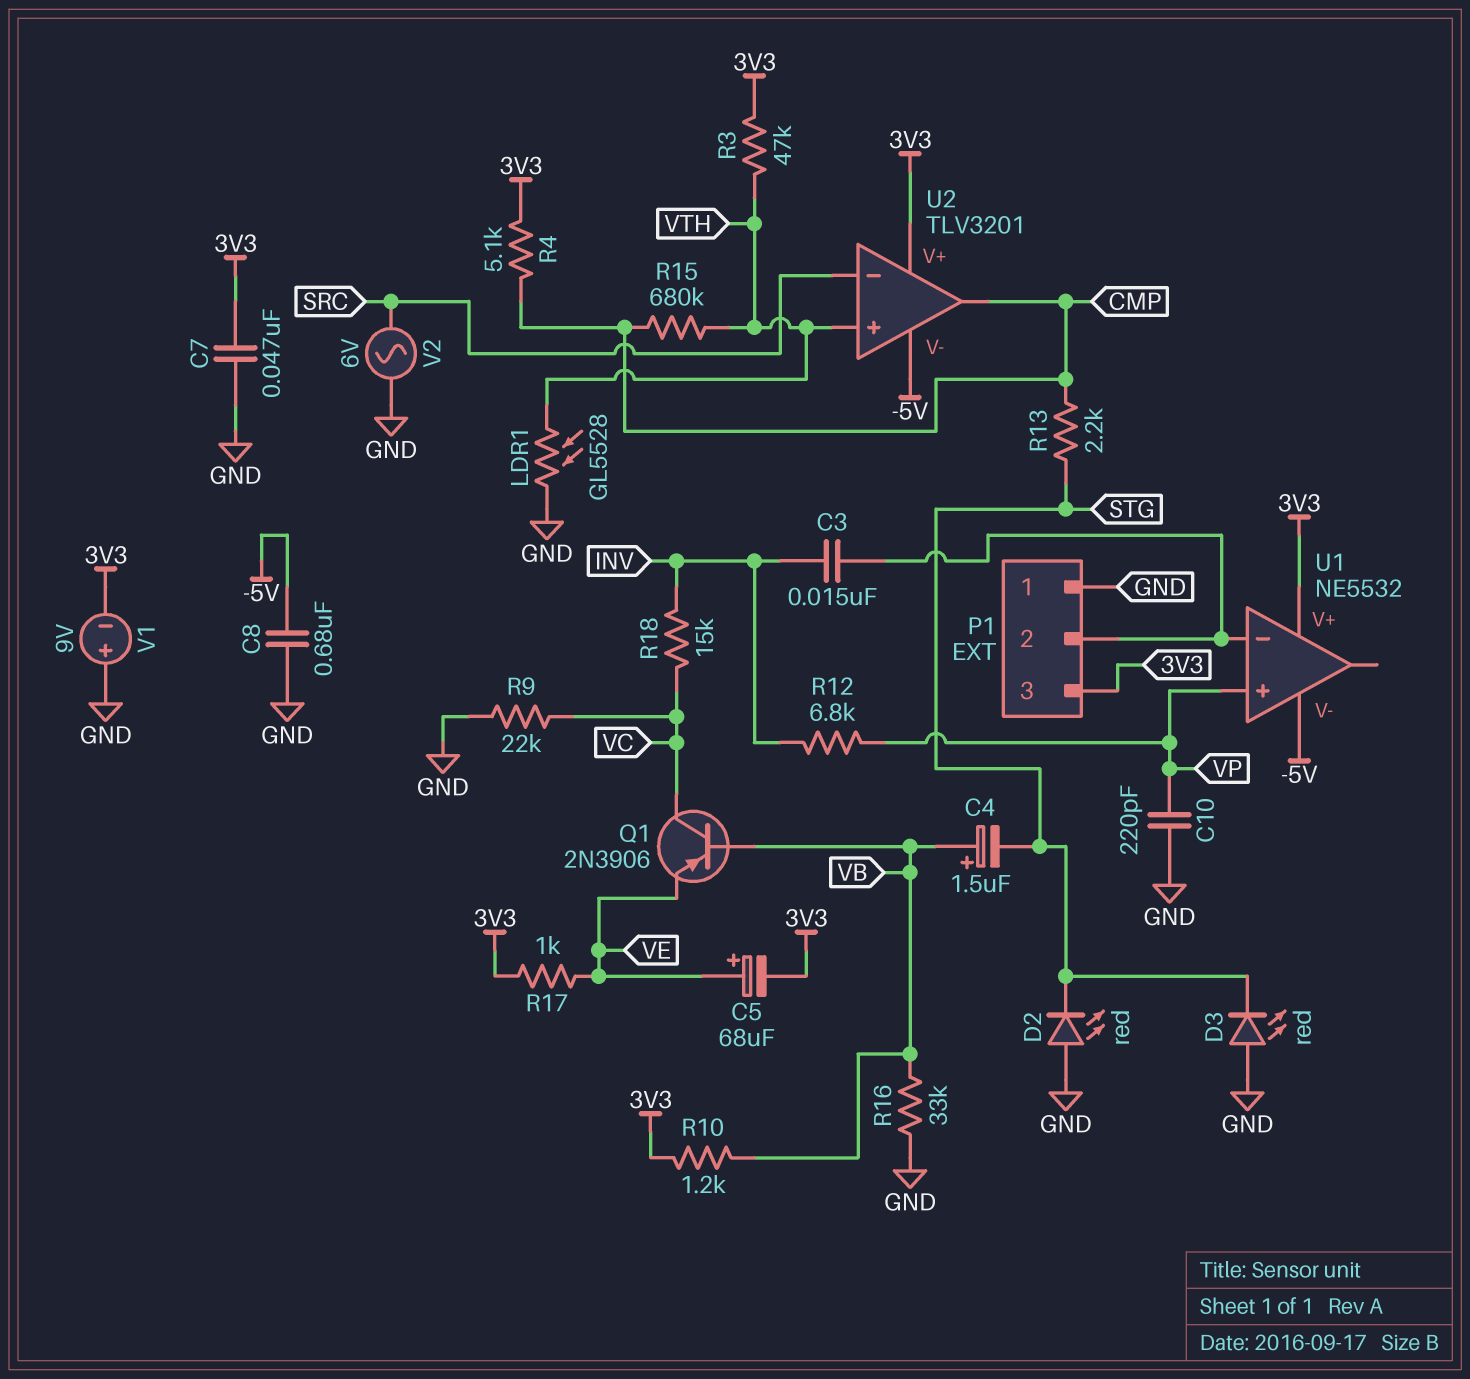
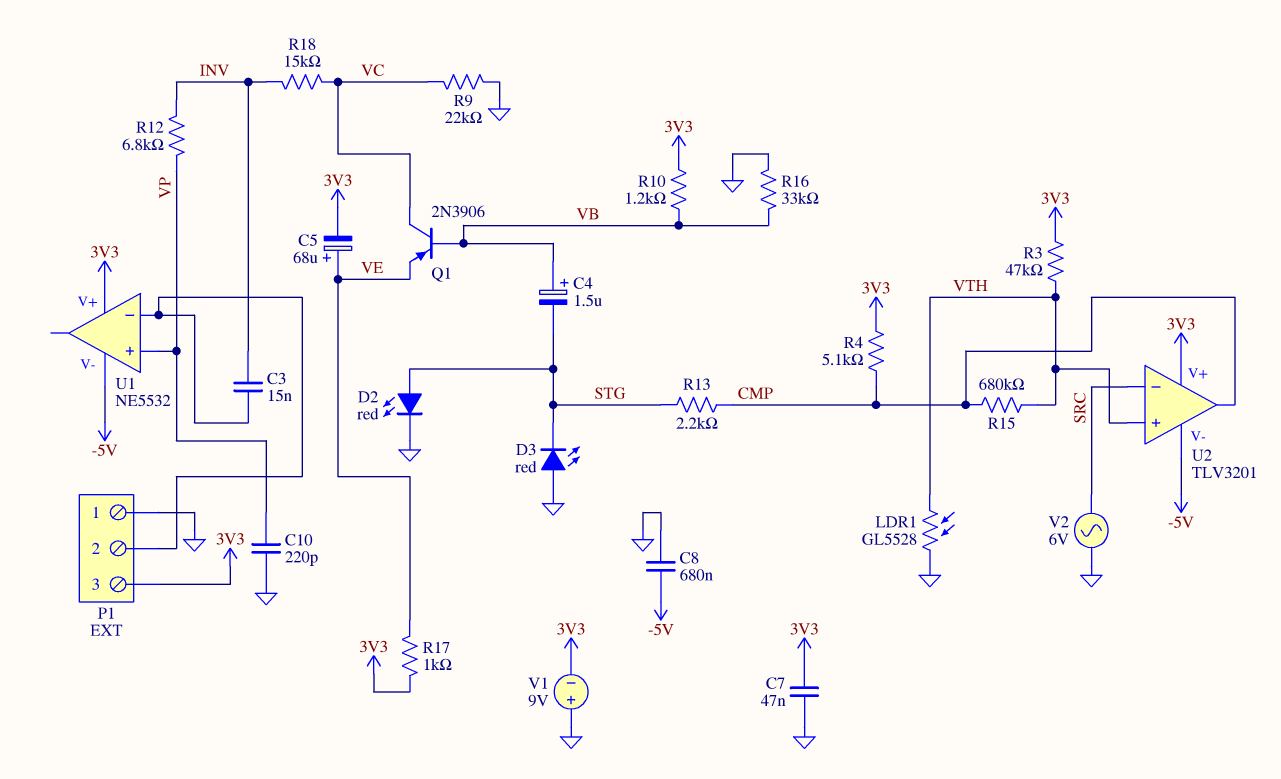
D2: LED red (A GND, K STG) -> LED red (A STG, K GND)

